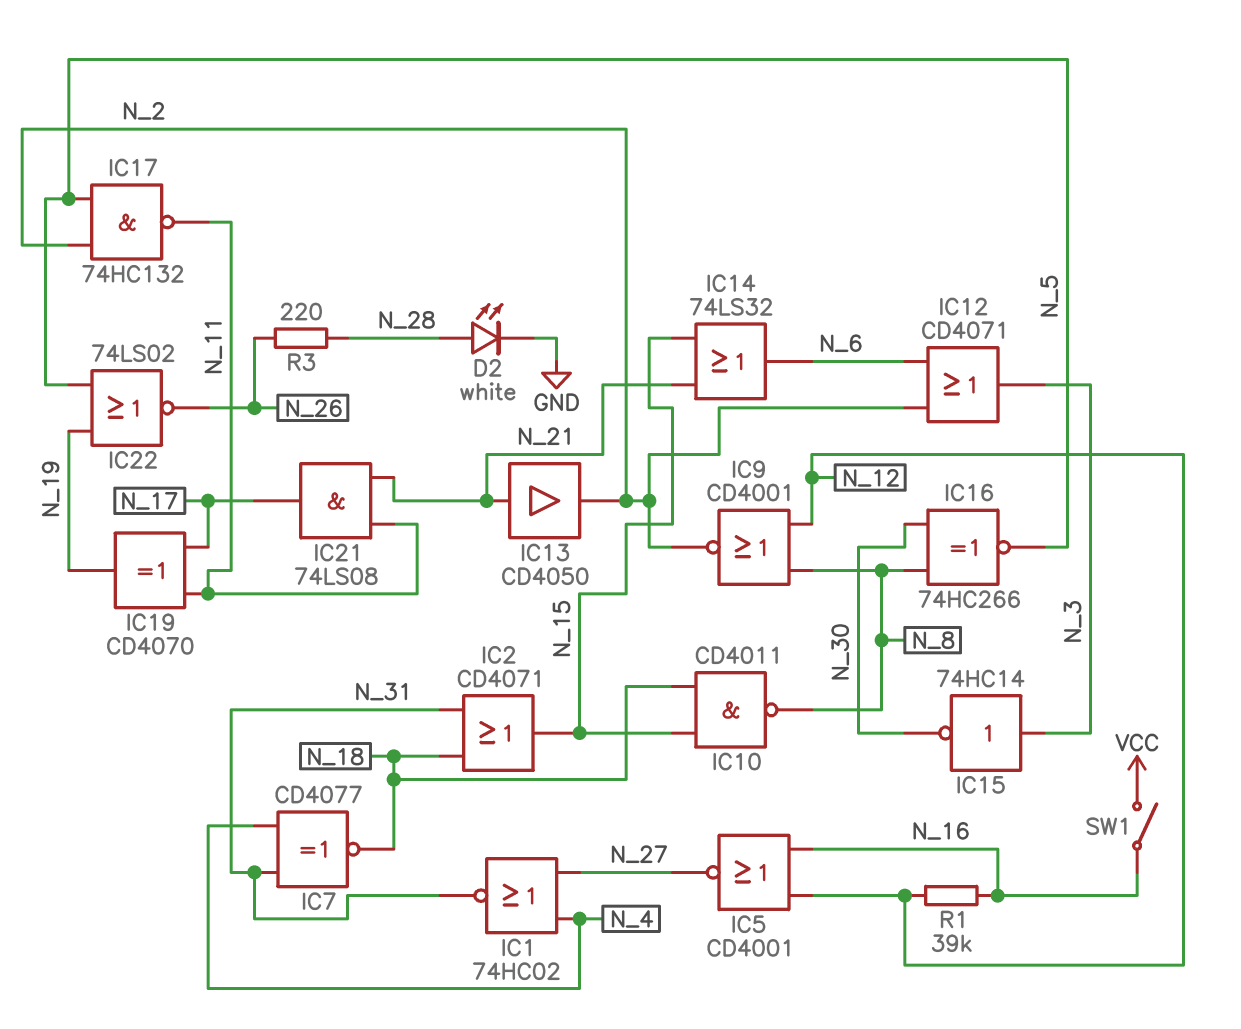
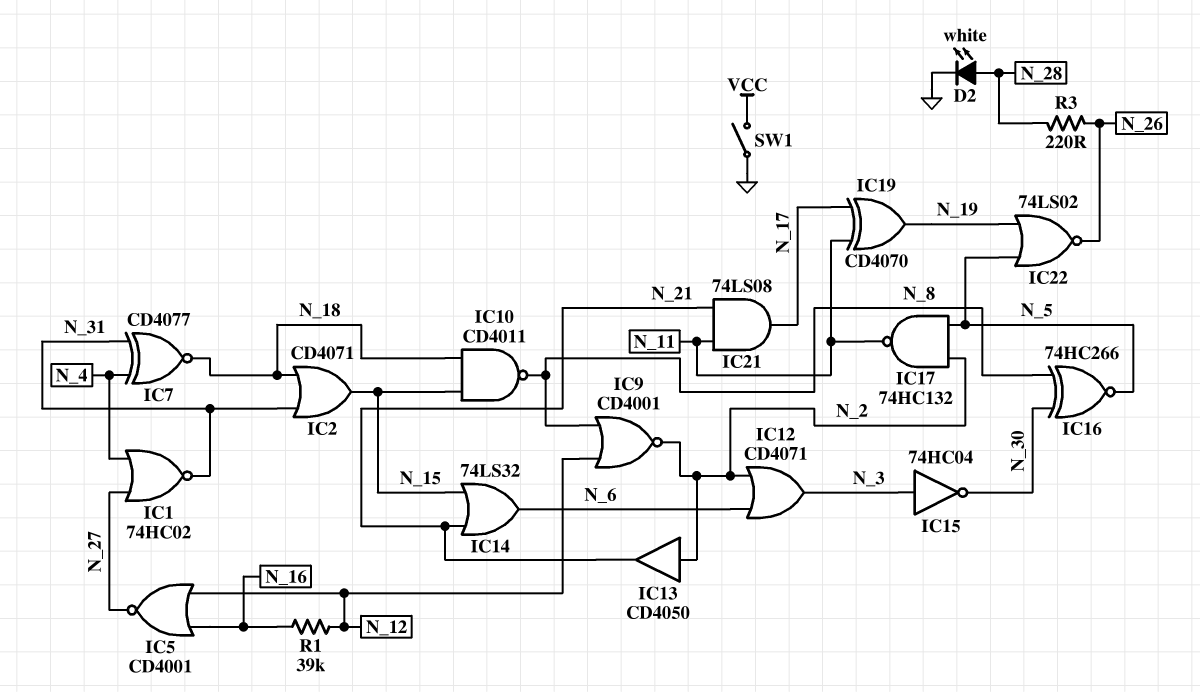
IC13: buffer CD4050 (in N_21, out N_2) -> buffer CD4050 (in N_2, out N_21)
IC15: NOT 74HC14 (in N_3, out N_30) -> NOT 74HC04 (in N_3, out N_30)
SW1: switch (N_16, VCC) -> switch (GND, VCC)

